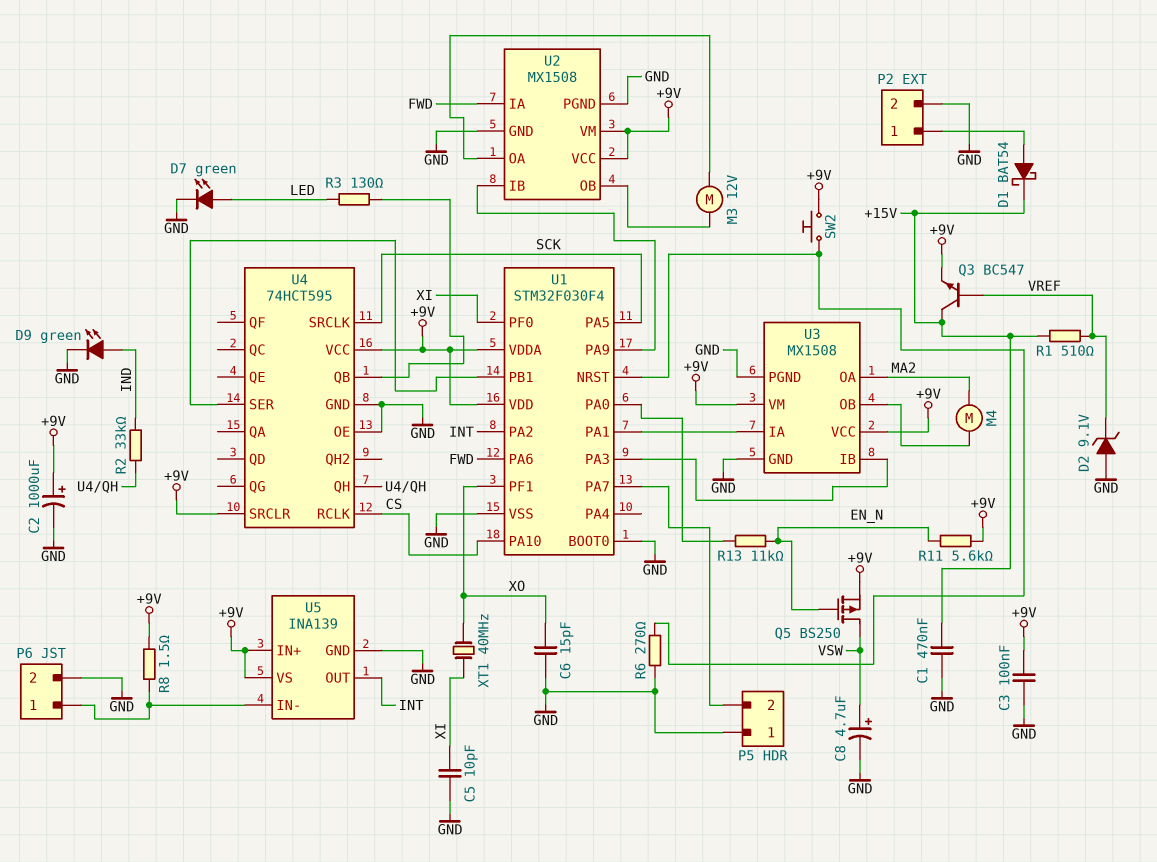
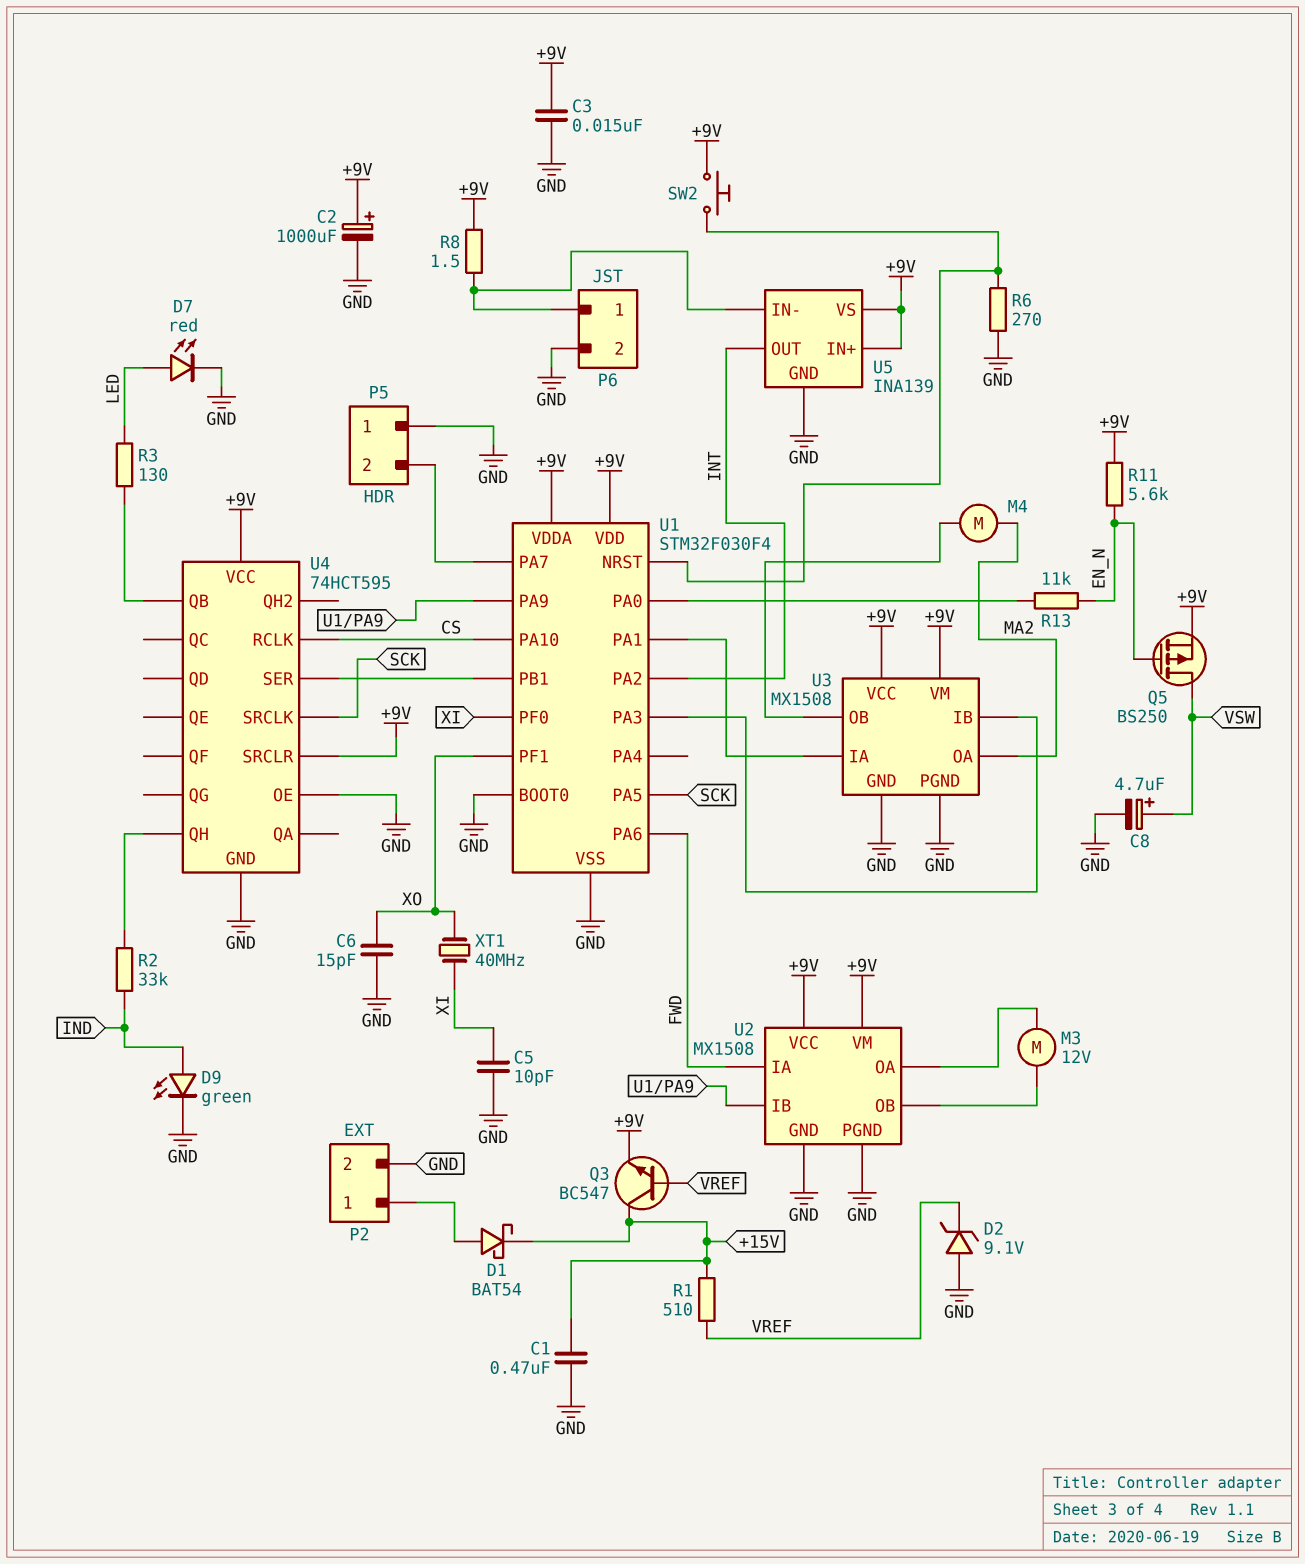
C3: 100nF (+9V, GND) -> 15nF (+9V, GND)
D7: LED green (A LED, K GND) -> LED red (A LED, K GND)

